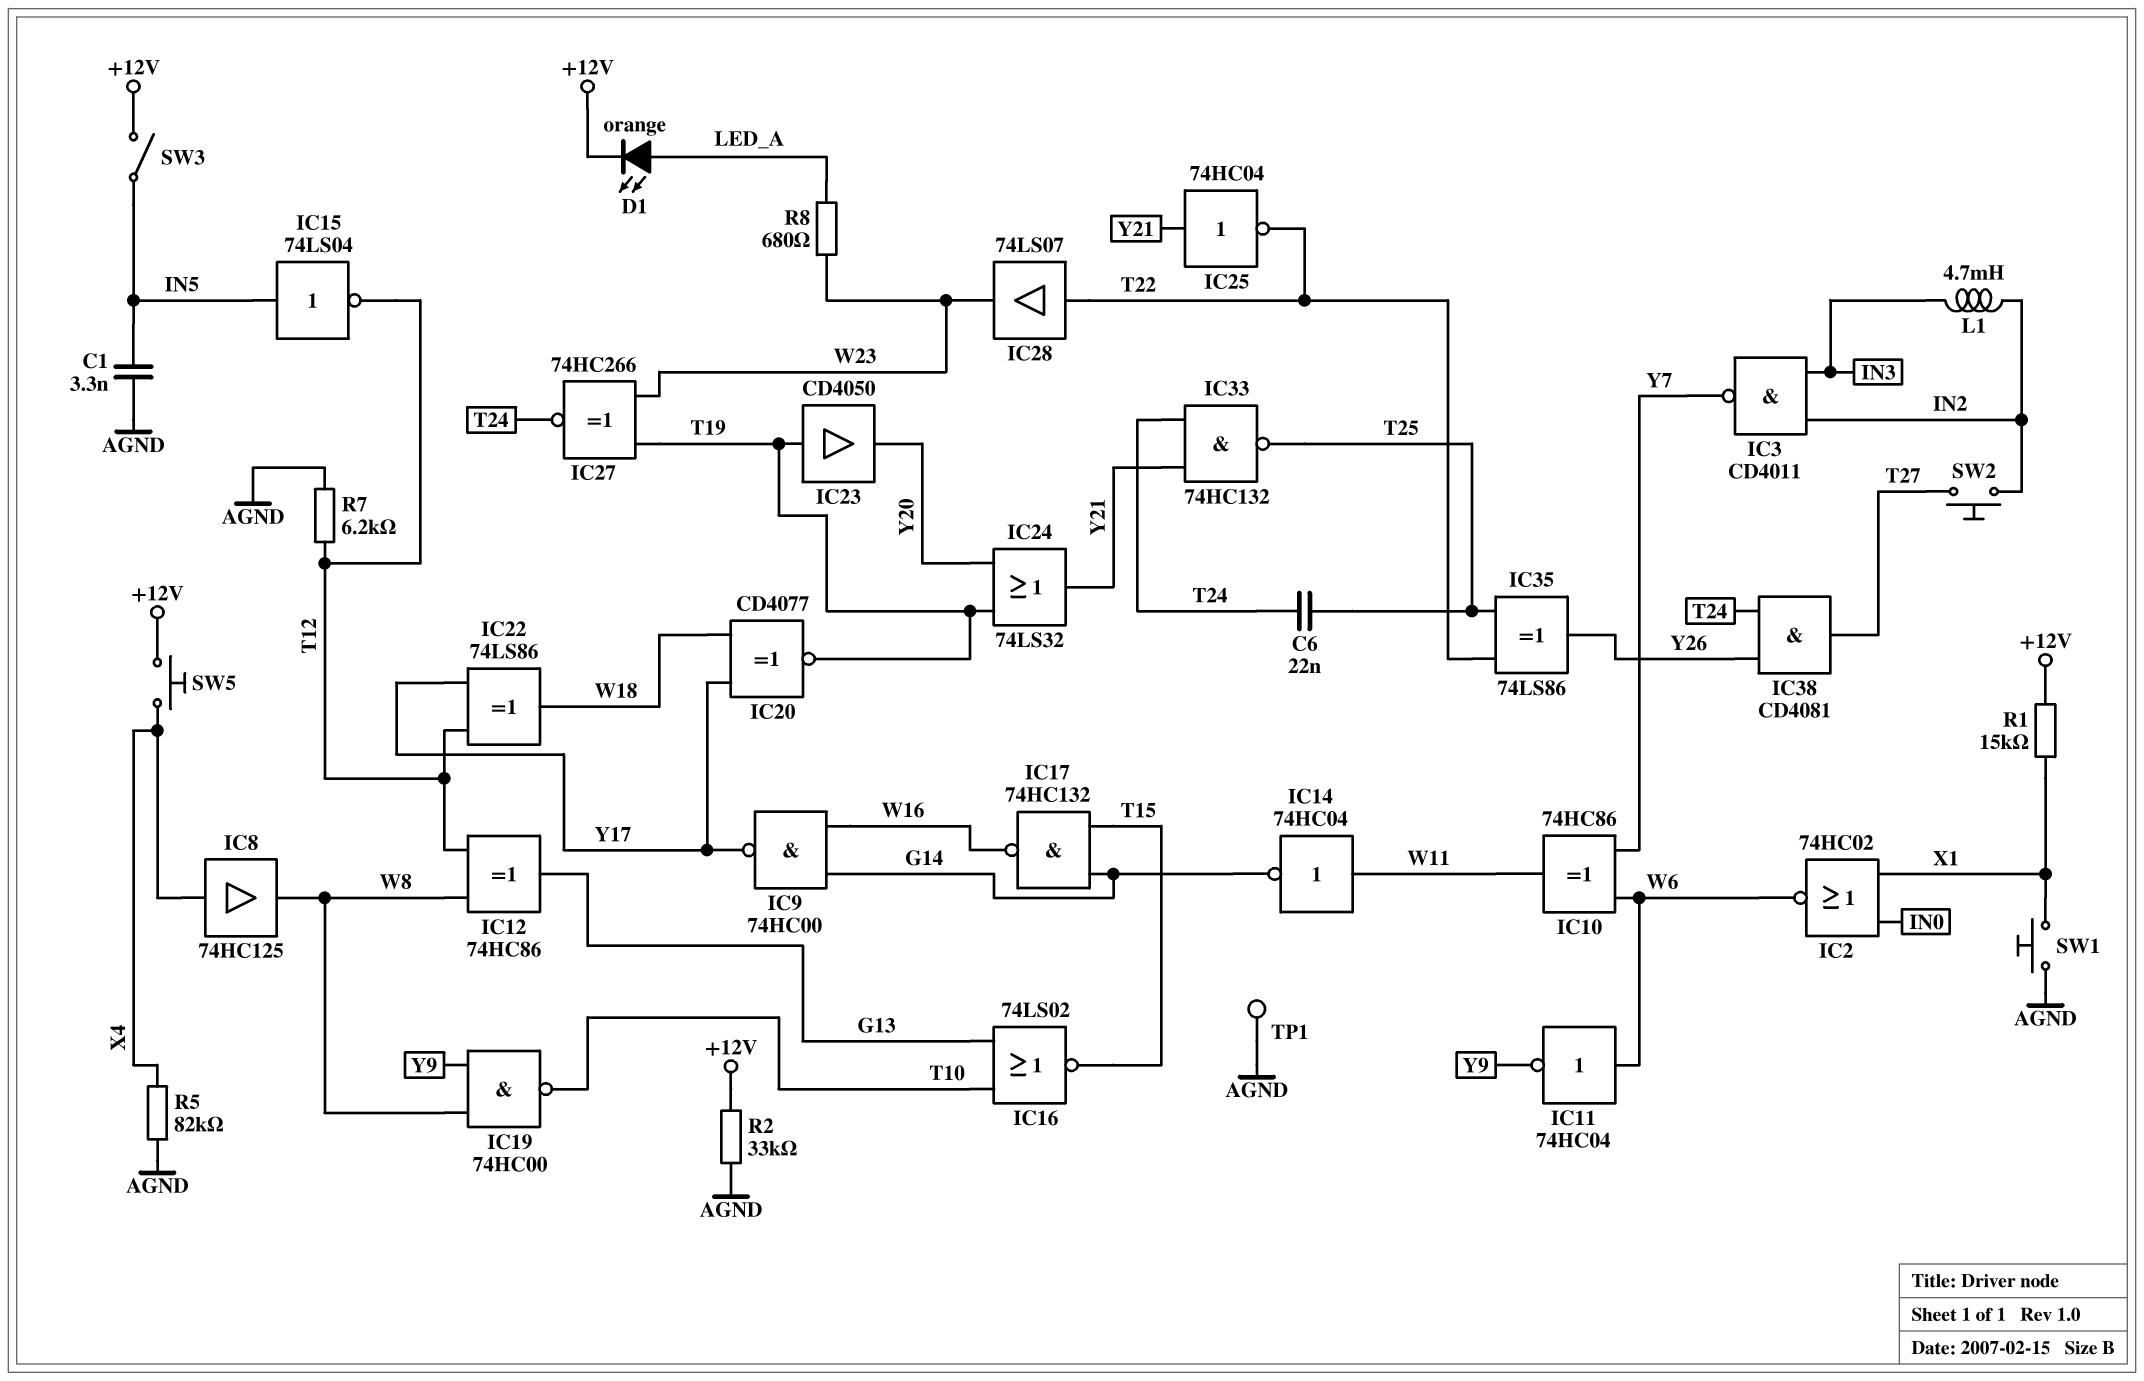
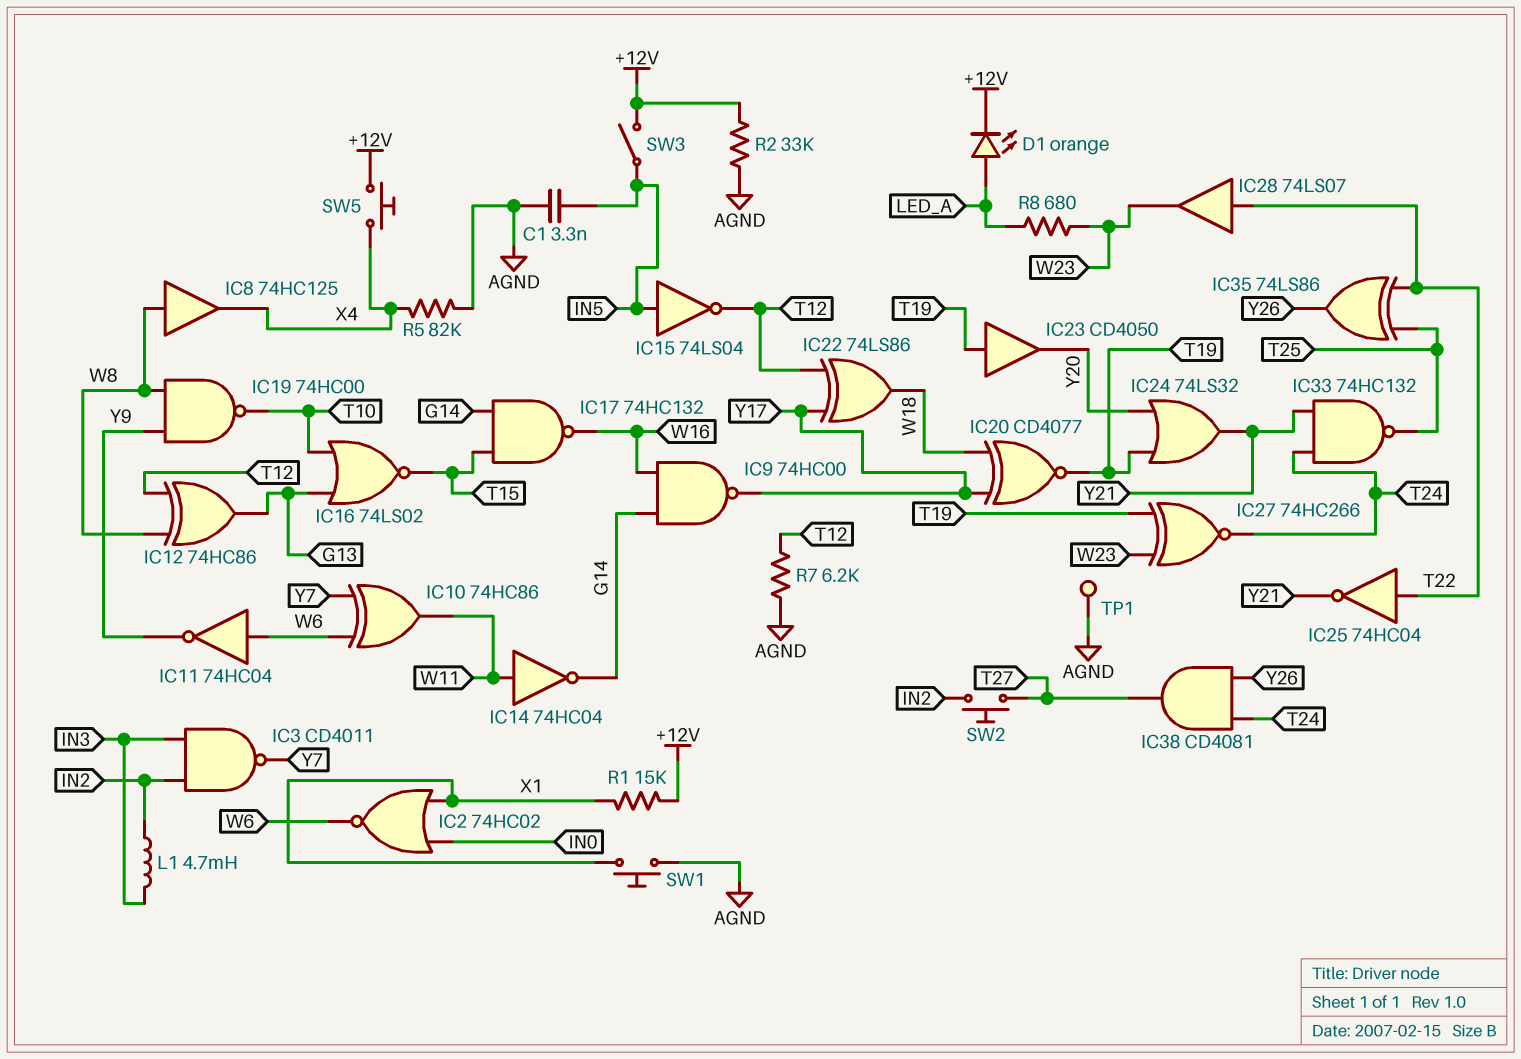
C6: 22nF (T24, T25) -> none
IC8: buffer 74HC125 (in X4, out W8) -> buffer 74HC125 (in W8, out X4)
IC25: NOT 74HC04 (in Y21, out T22) -> NOT 74HC04 (in T22, out Y21)

